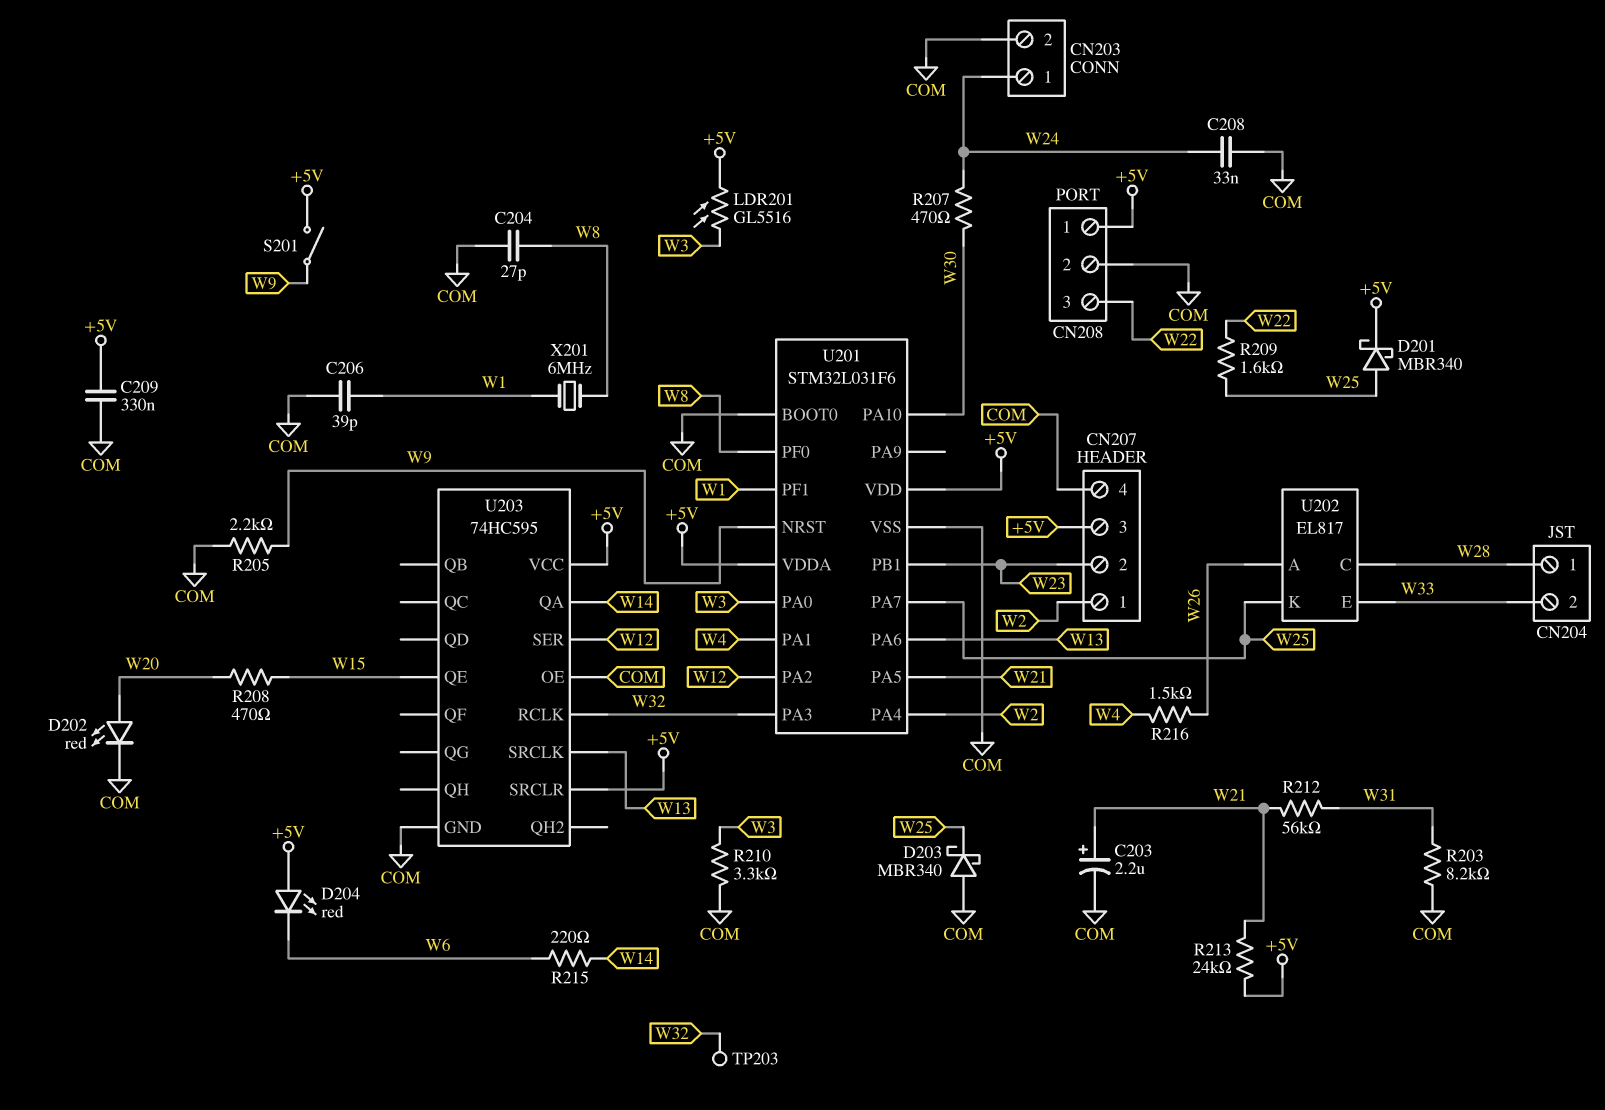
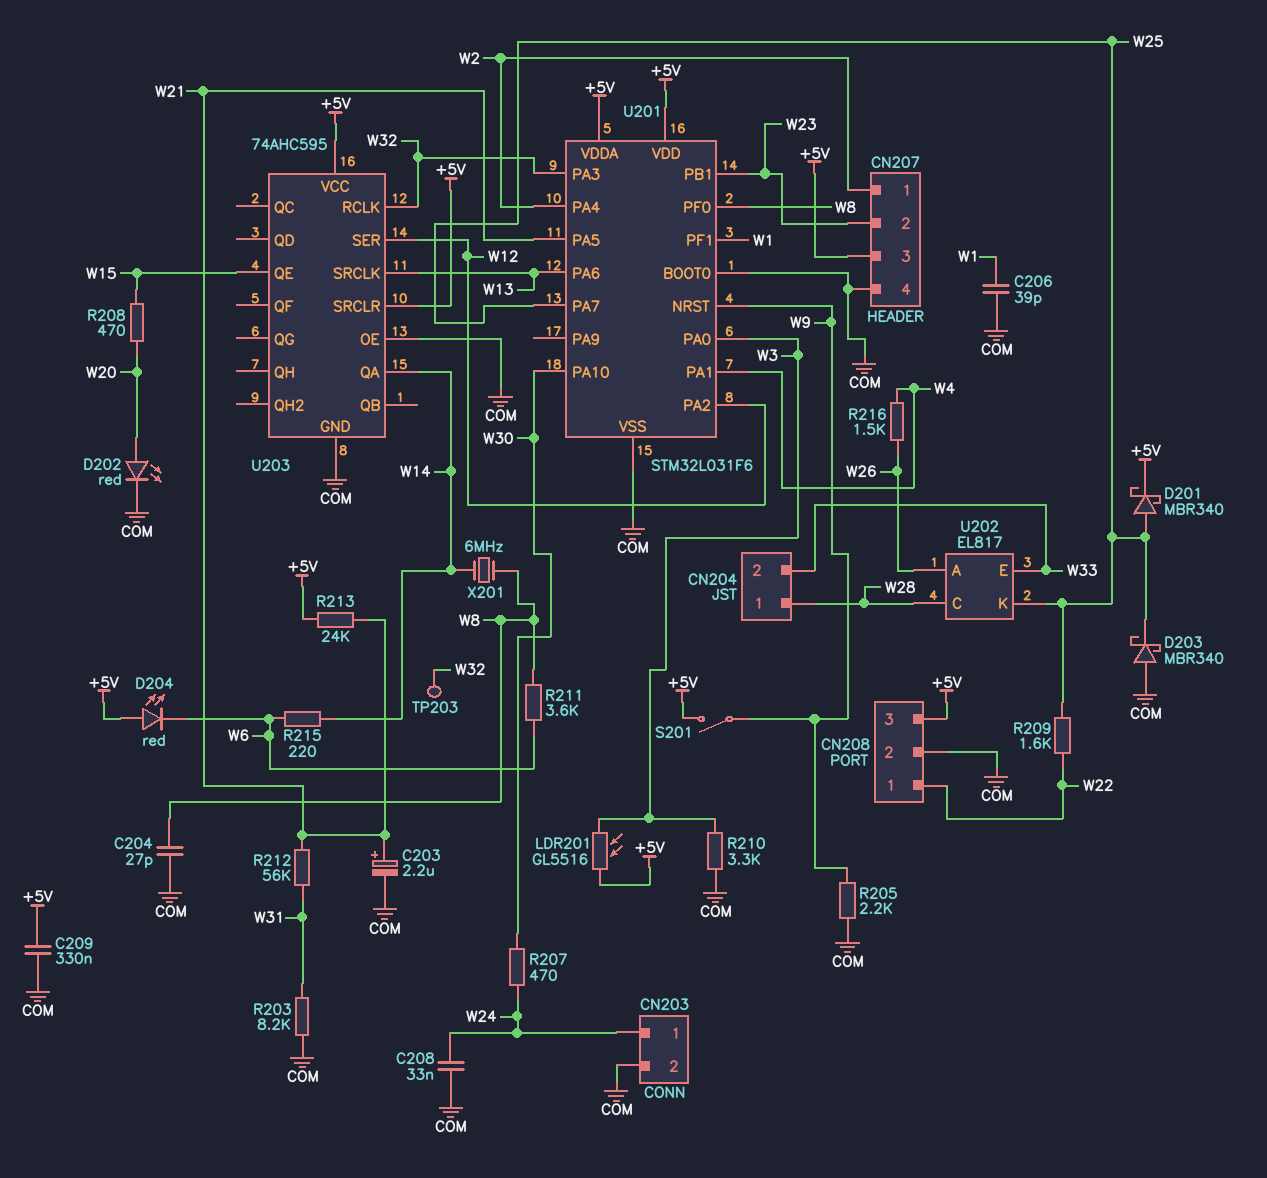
CN208 pin 1: +5V -> W22
CN208 pin 3: W22 -> +5V
R211: none -> 3.6k (W6, W8)
U203: 74HC595 -> 74AHC595
X201: 6MHz (W1, W8) -> 6MHz (W8, W14)

